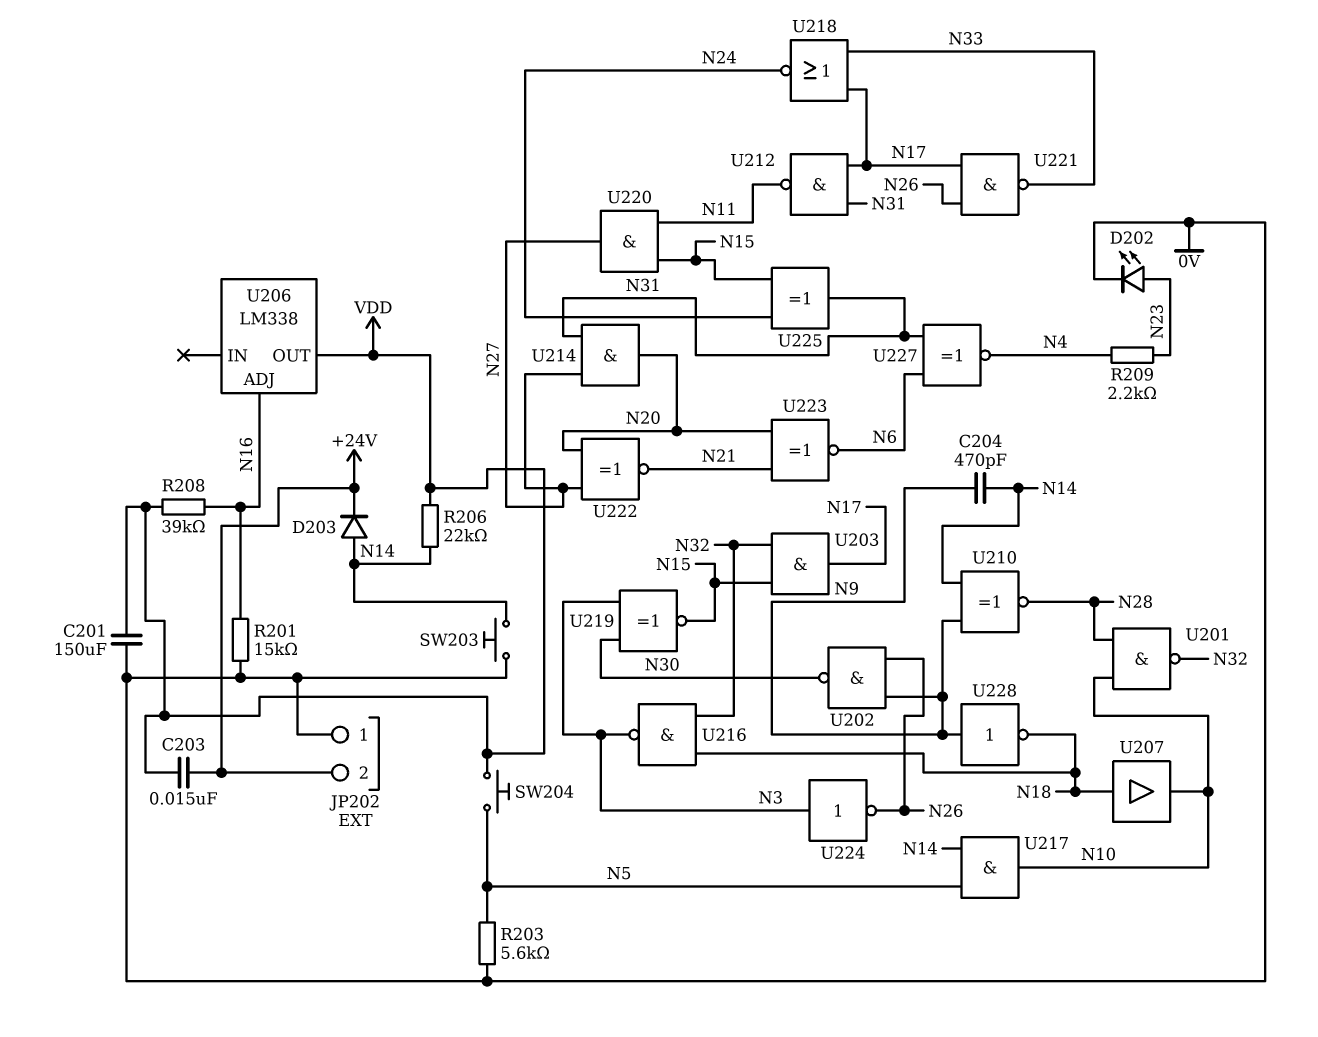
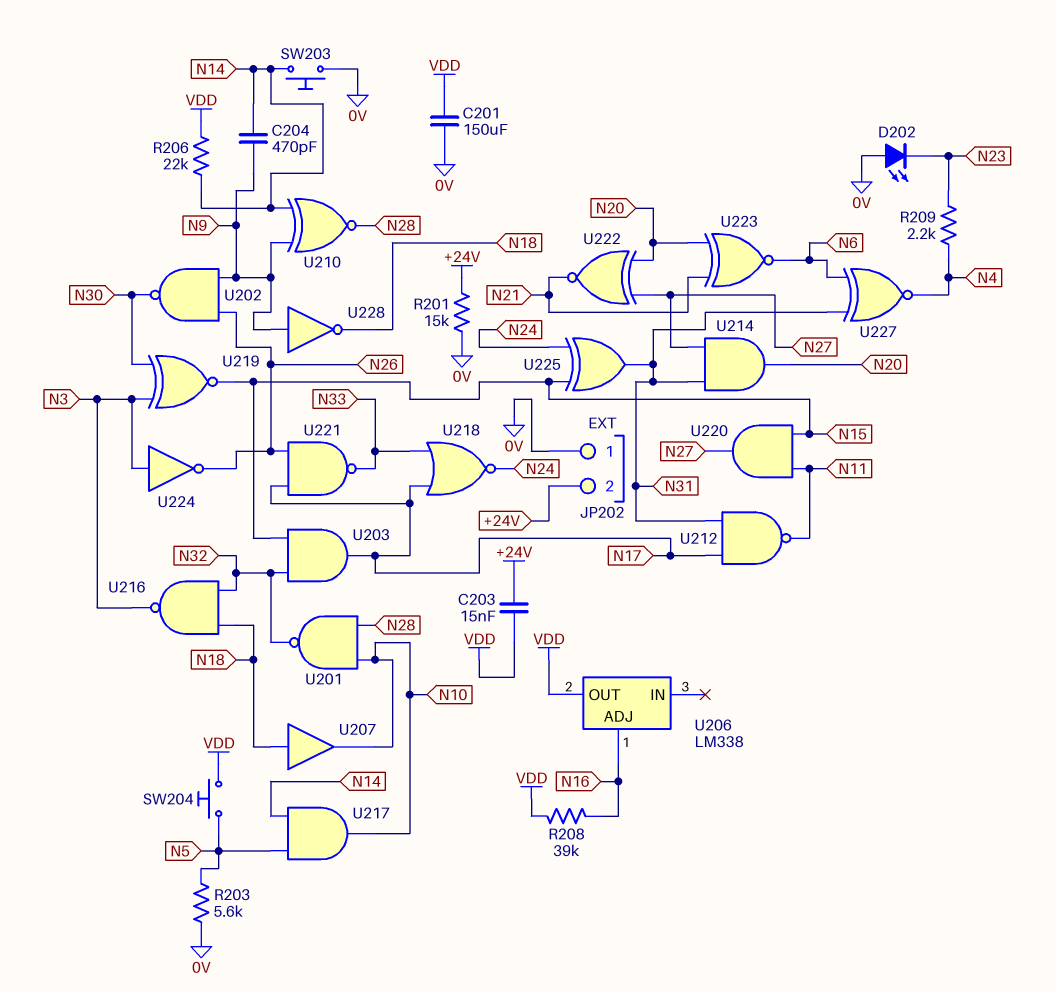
D202: LED (A N23, K 0V) -> LED (A 0V, K N23)
D203: diode (A N14, K +24V) -> none
R201: 15k (0V, N16) -> 15k (+24V, 0V)

